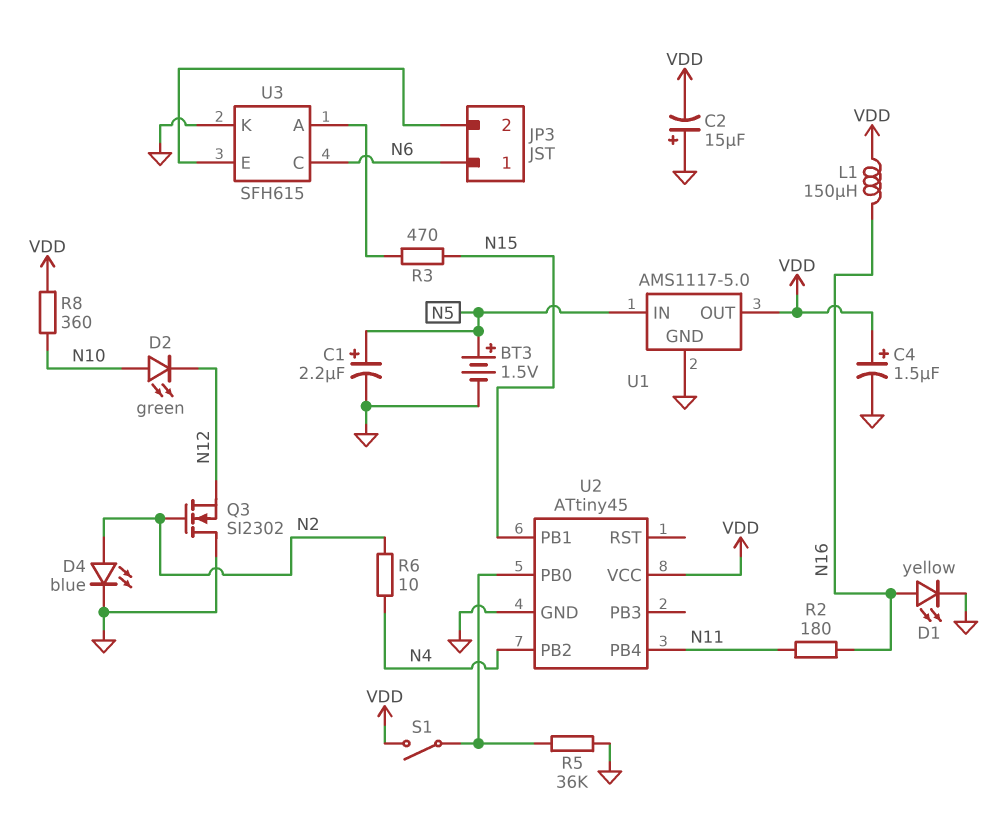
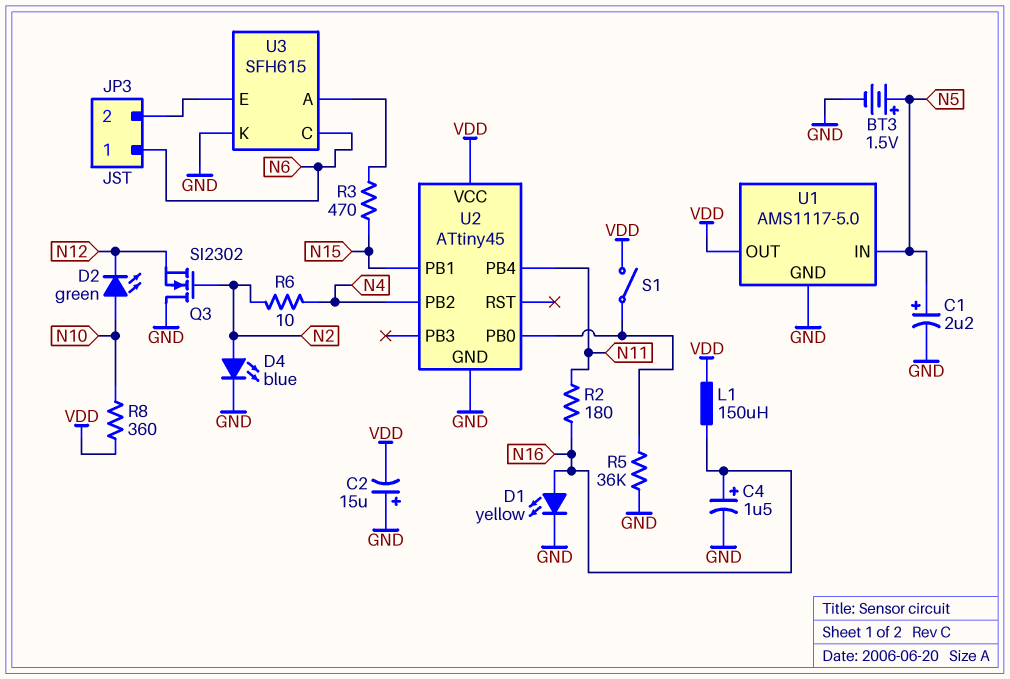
C4: 1.5uF (plus VDD, minus GND) -> 1.5uF (plus N16, minus GND)

